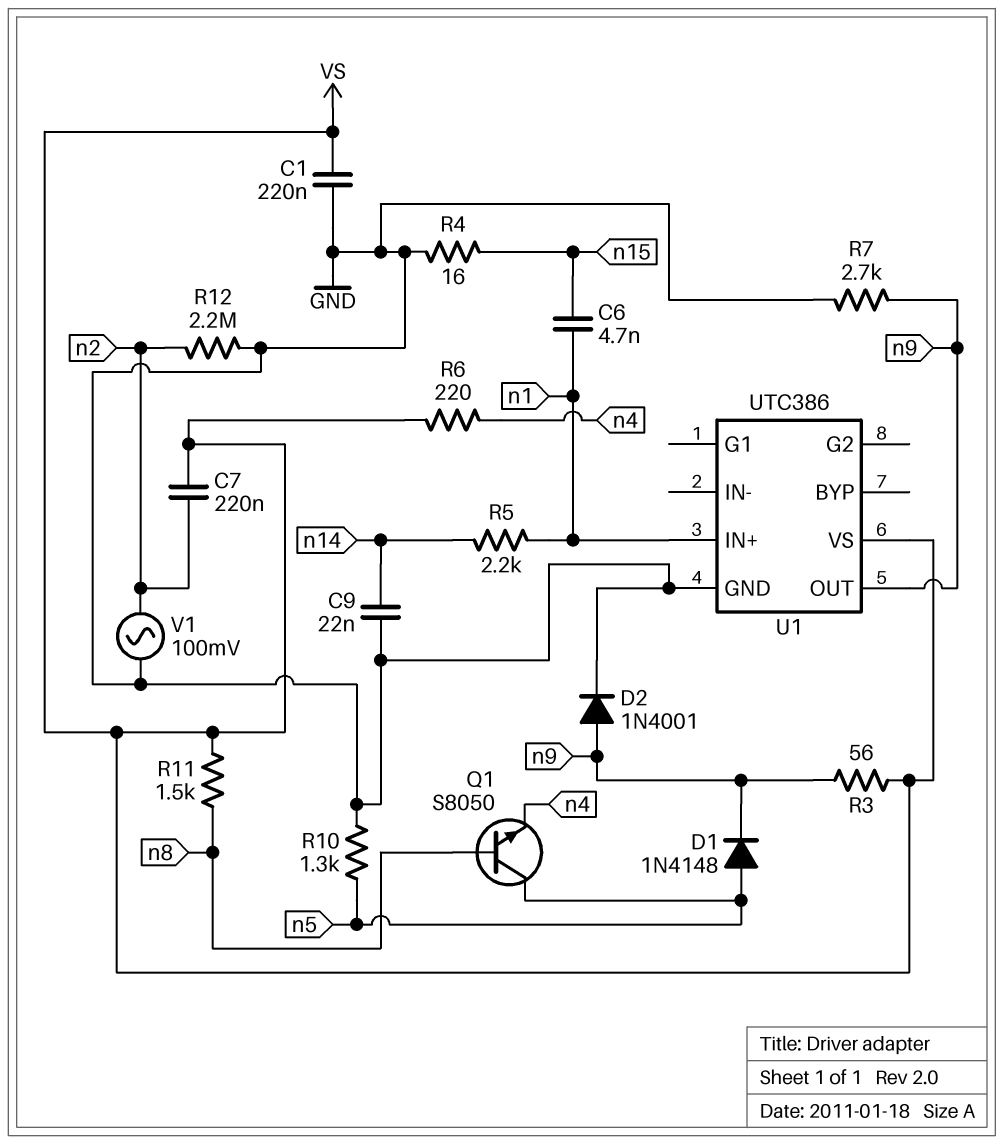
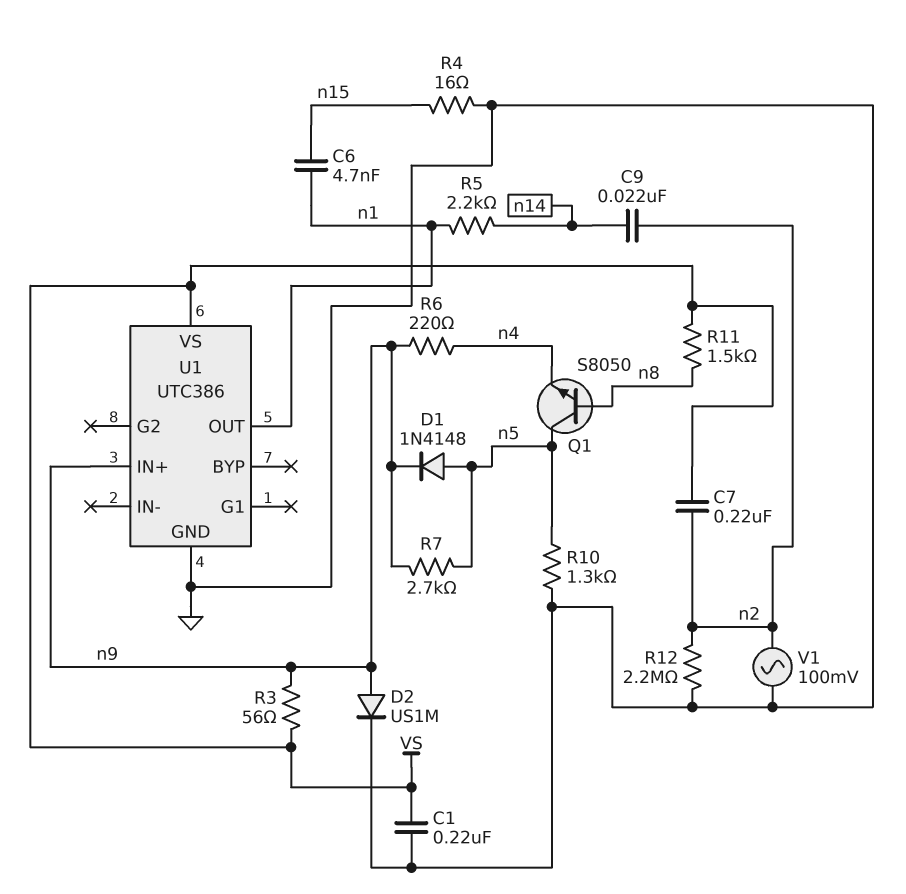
C9: 22nF (GND, n14) -> 22nF (n2, n14)
D2: diode 1N4001 (A n9, K GND) -> diode US1M (A n9, K GND)
R6: 220 (VS, n4) -> 220 (n4, n9)
R7: 2.7k (GND, n9) -> 2.7k (n5, n9)
U1 pin IN+: n1 -> n9
U1 pin OUT: n9 -> n1

